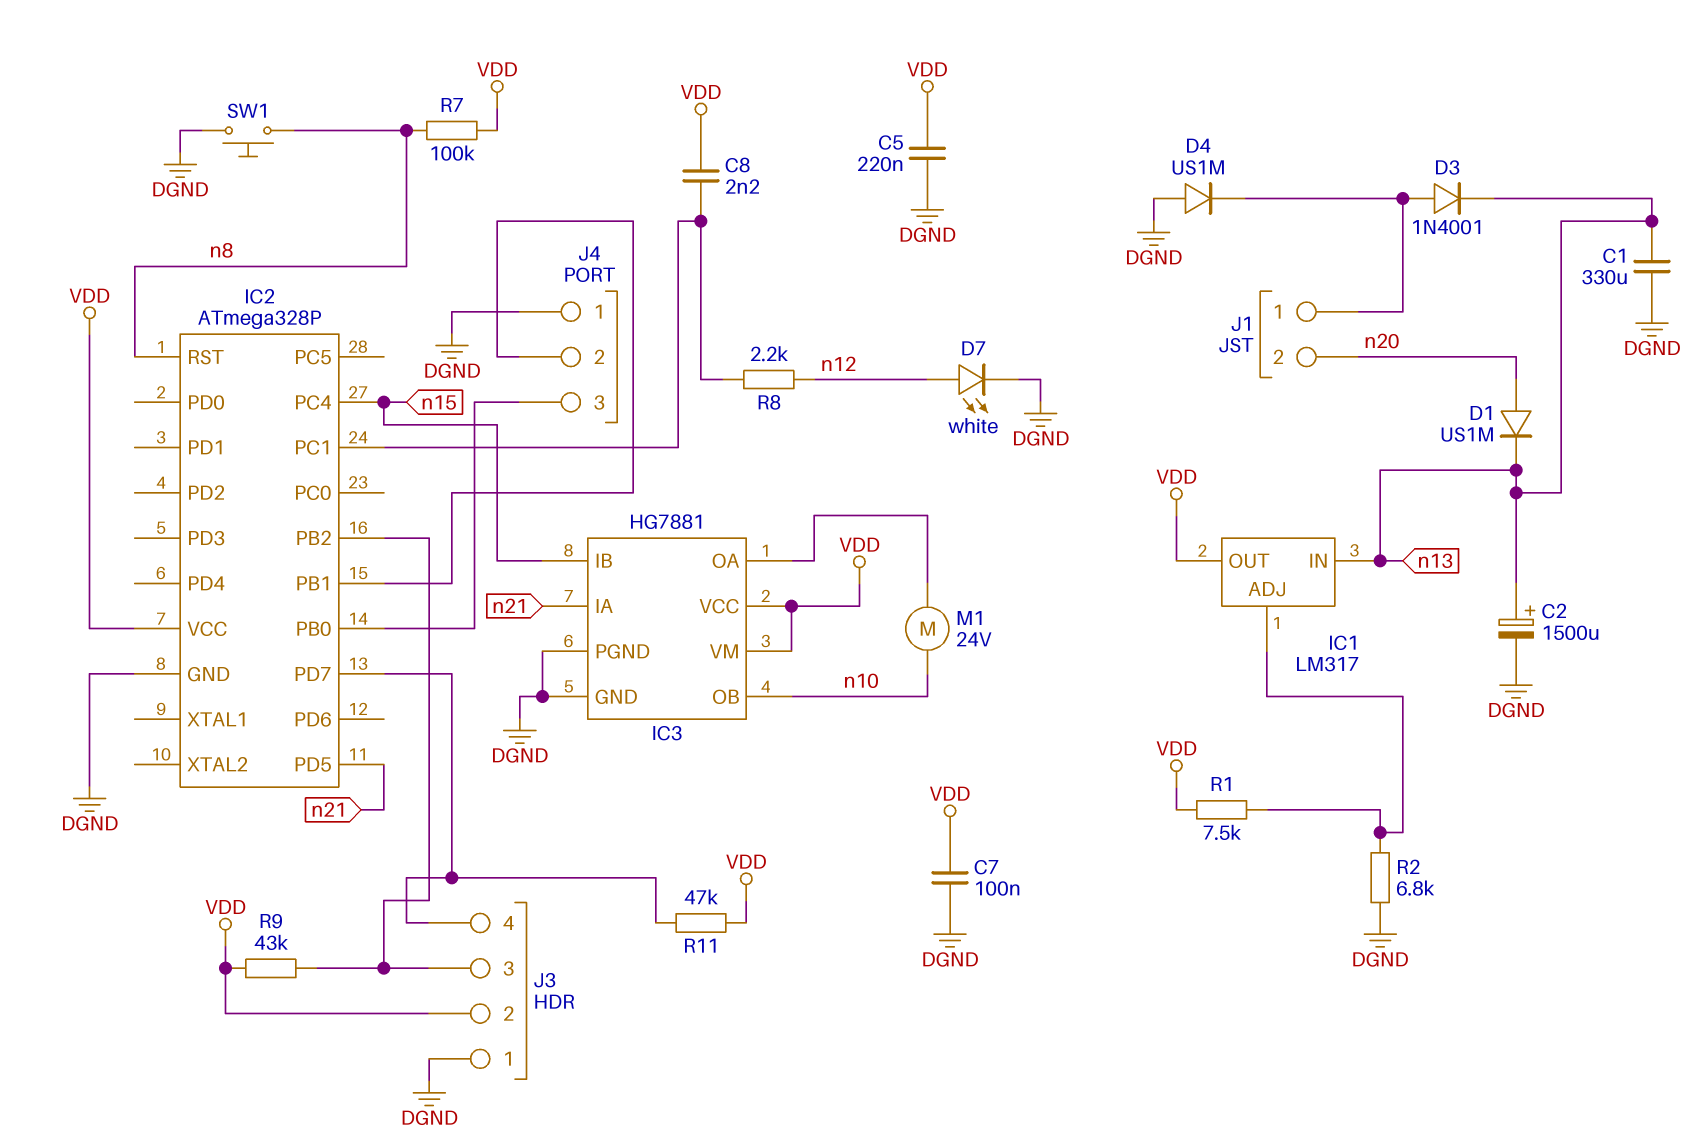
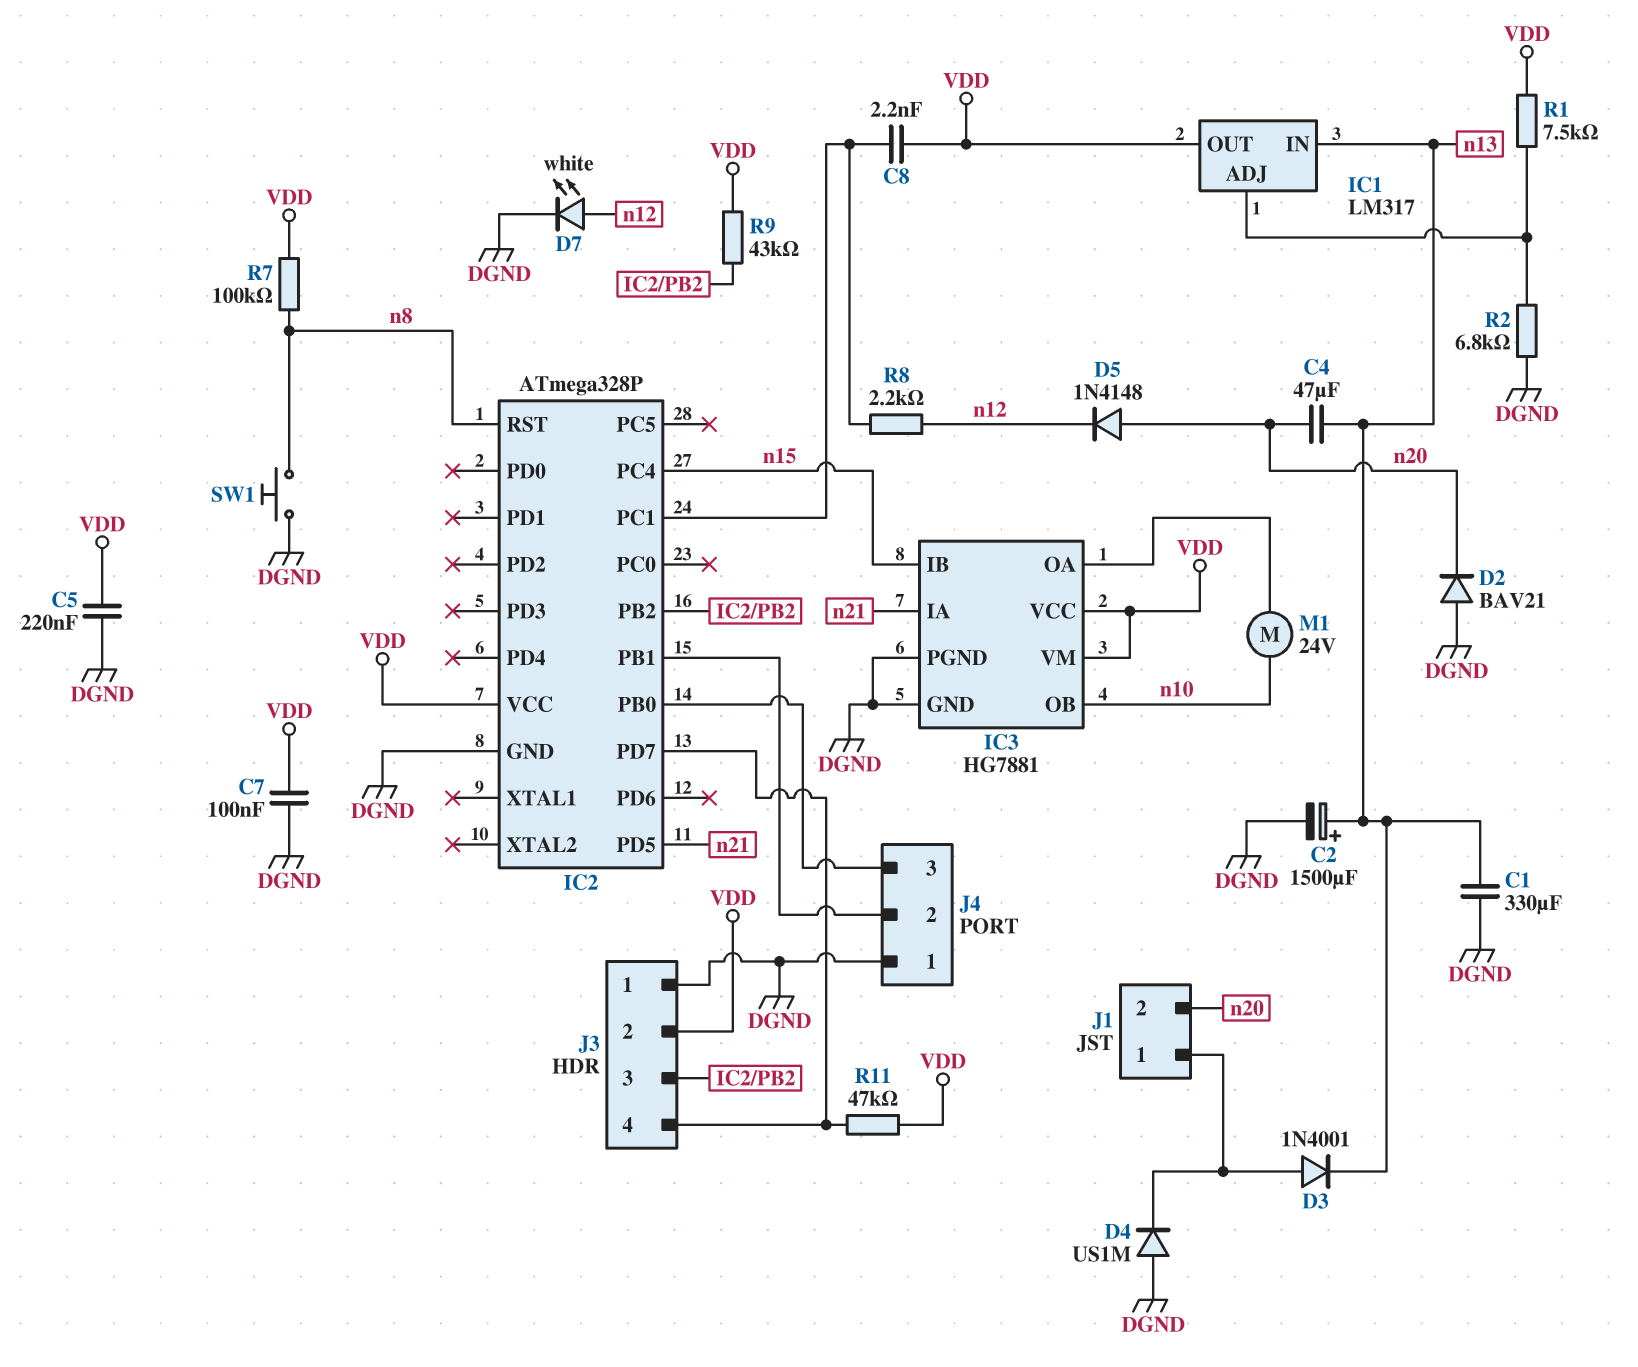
C4: none -> 47uF (n13, n20)
D1: diode US1M (A n20, K n13) -> none
D2: none -> diode BAV21 (A DGND, K n20)
D5: none -> diode 1N4148 (A n20, K n12)

